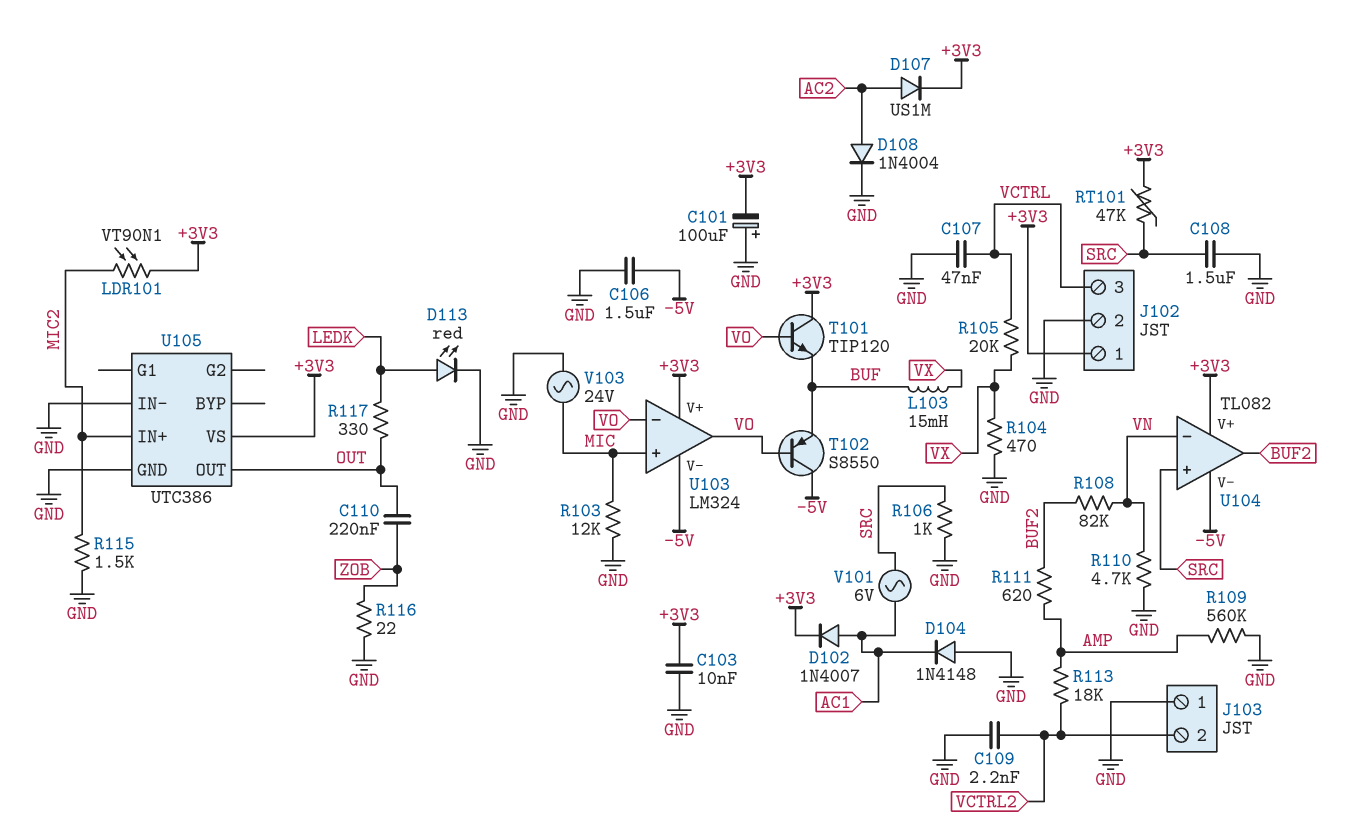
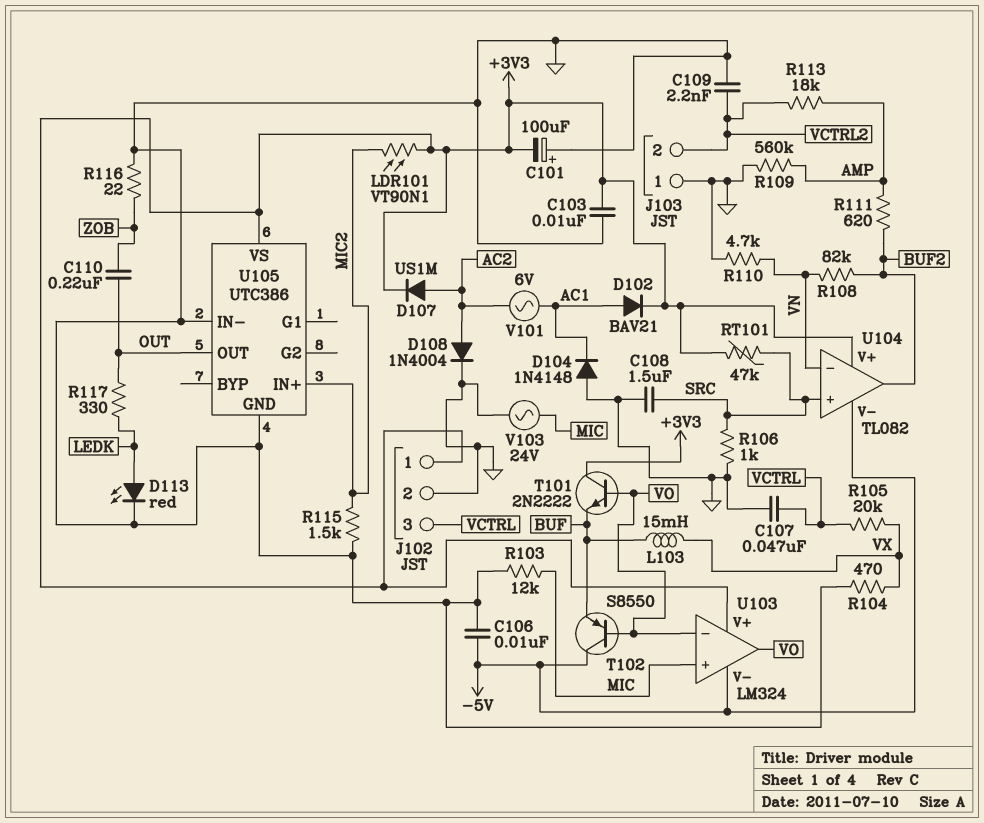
C106: 1.5uF (-5V, GND) -> 10nF (-5V, GND)
D102: diode 1N4007 (A AC1, K +3V3) -> diode BAV21 (A AC1, K +3V3)
T101: NPN TIP120 (B VO, C +3V3, E BUF) -> NPN 2N2222 (B VO, C +3V3, E BUF)
V101: AC 6V (AC1, SRC) -> AC 6V (AC1, AC2)

